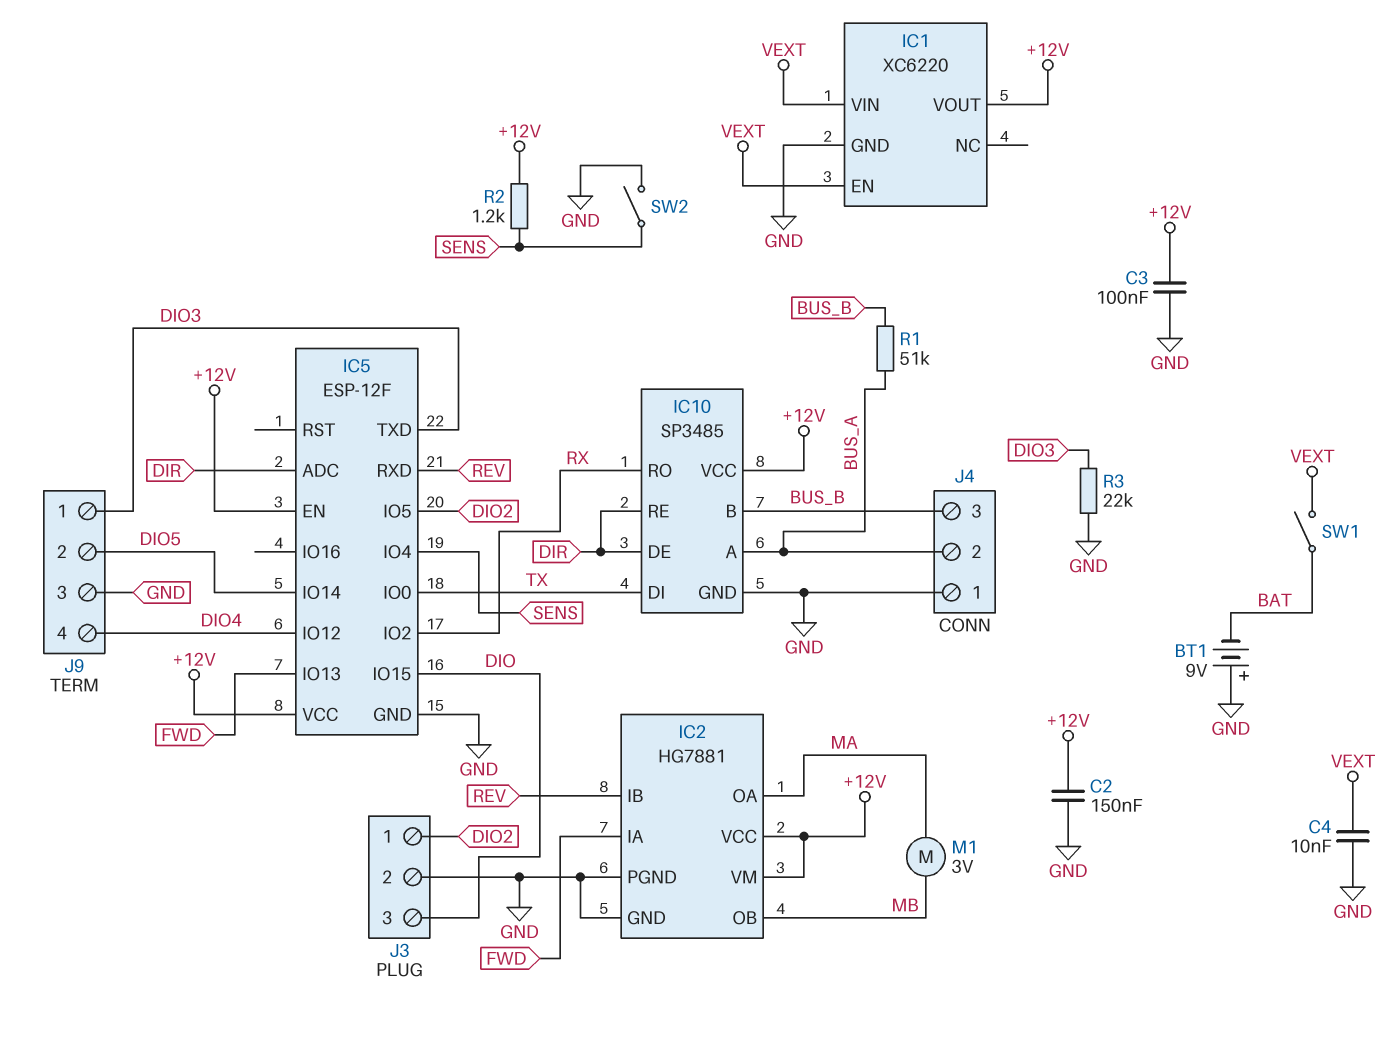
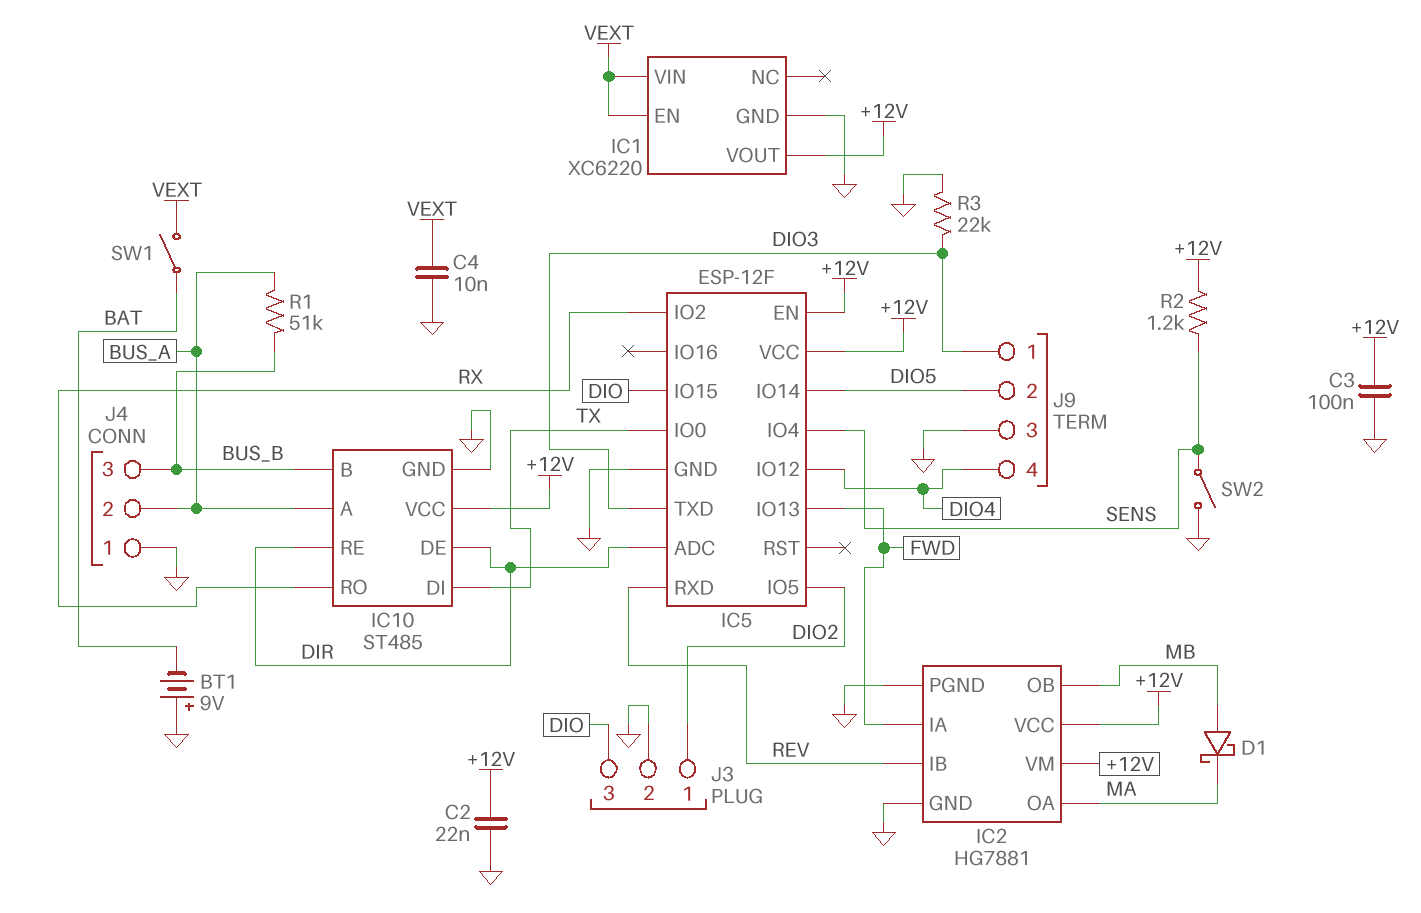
C2: 150nF (+12V, GND) -> 22nF (+12V, GND)
D1: none -> schottky (A MB, K MA)
IC10: SP3485 -> ST485
M1: motor 3V (MA, MB) -> none

